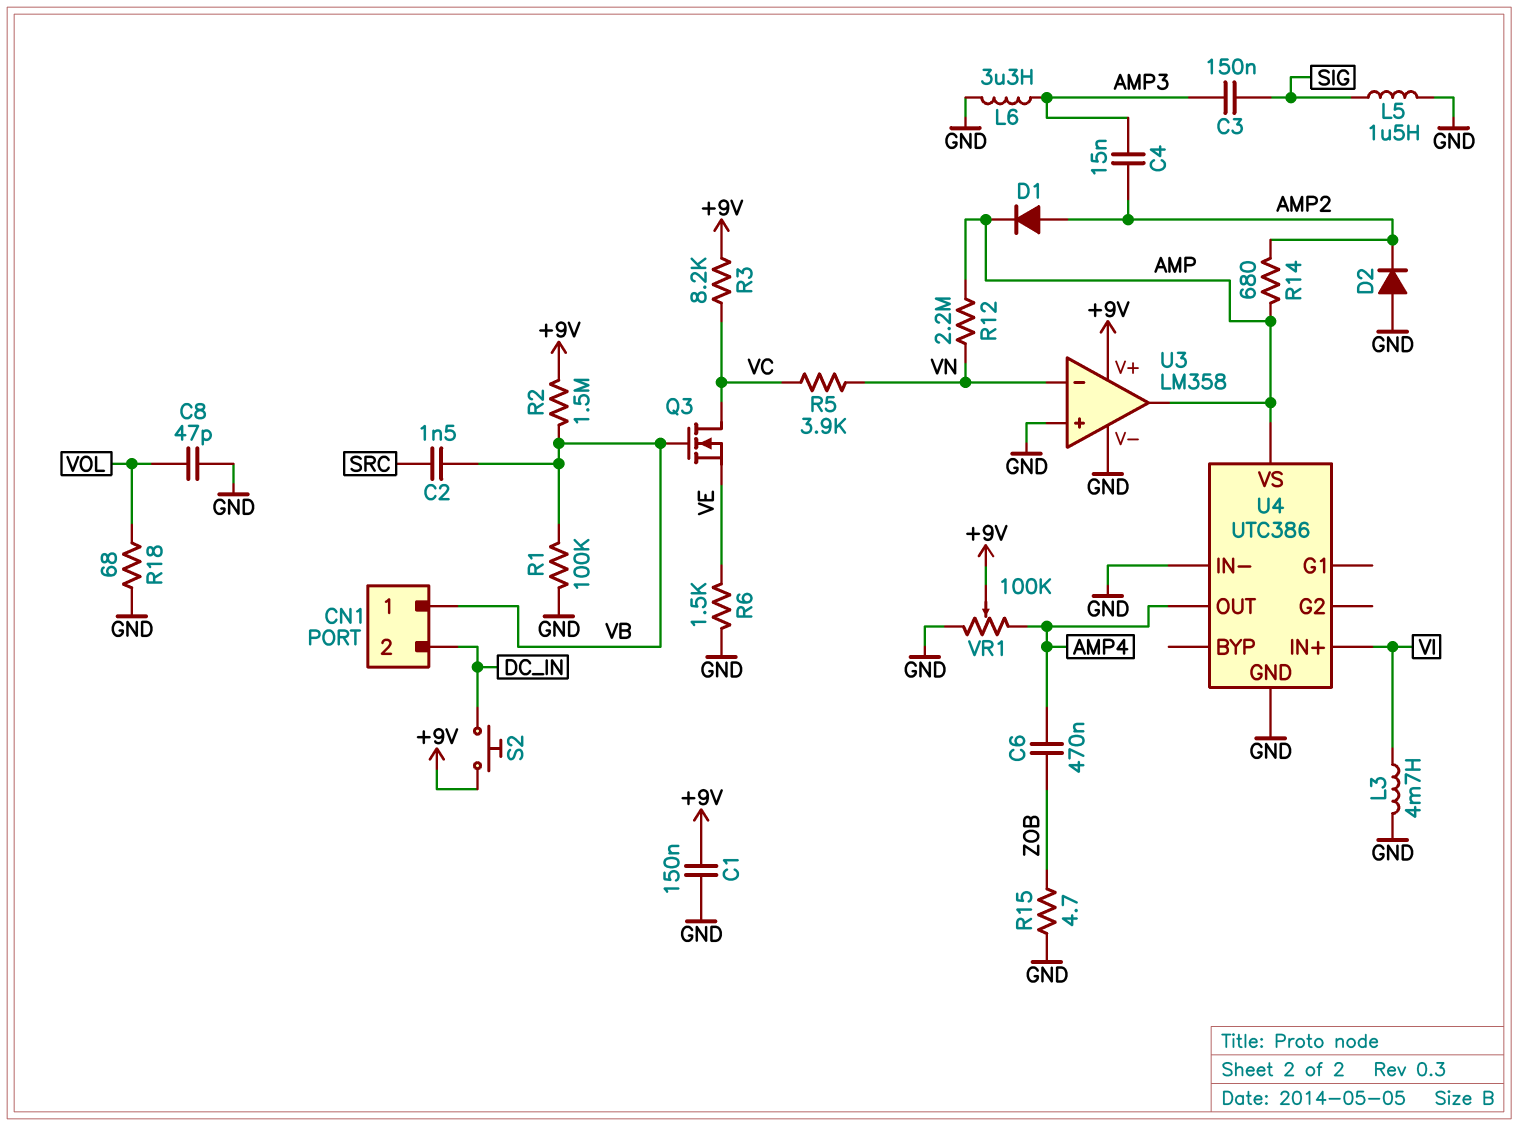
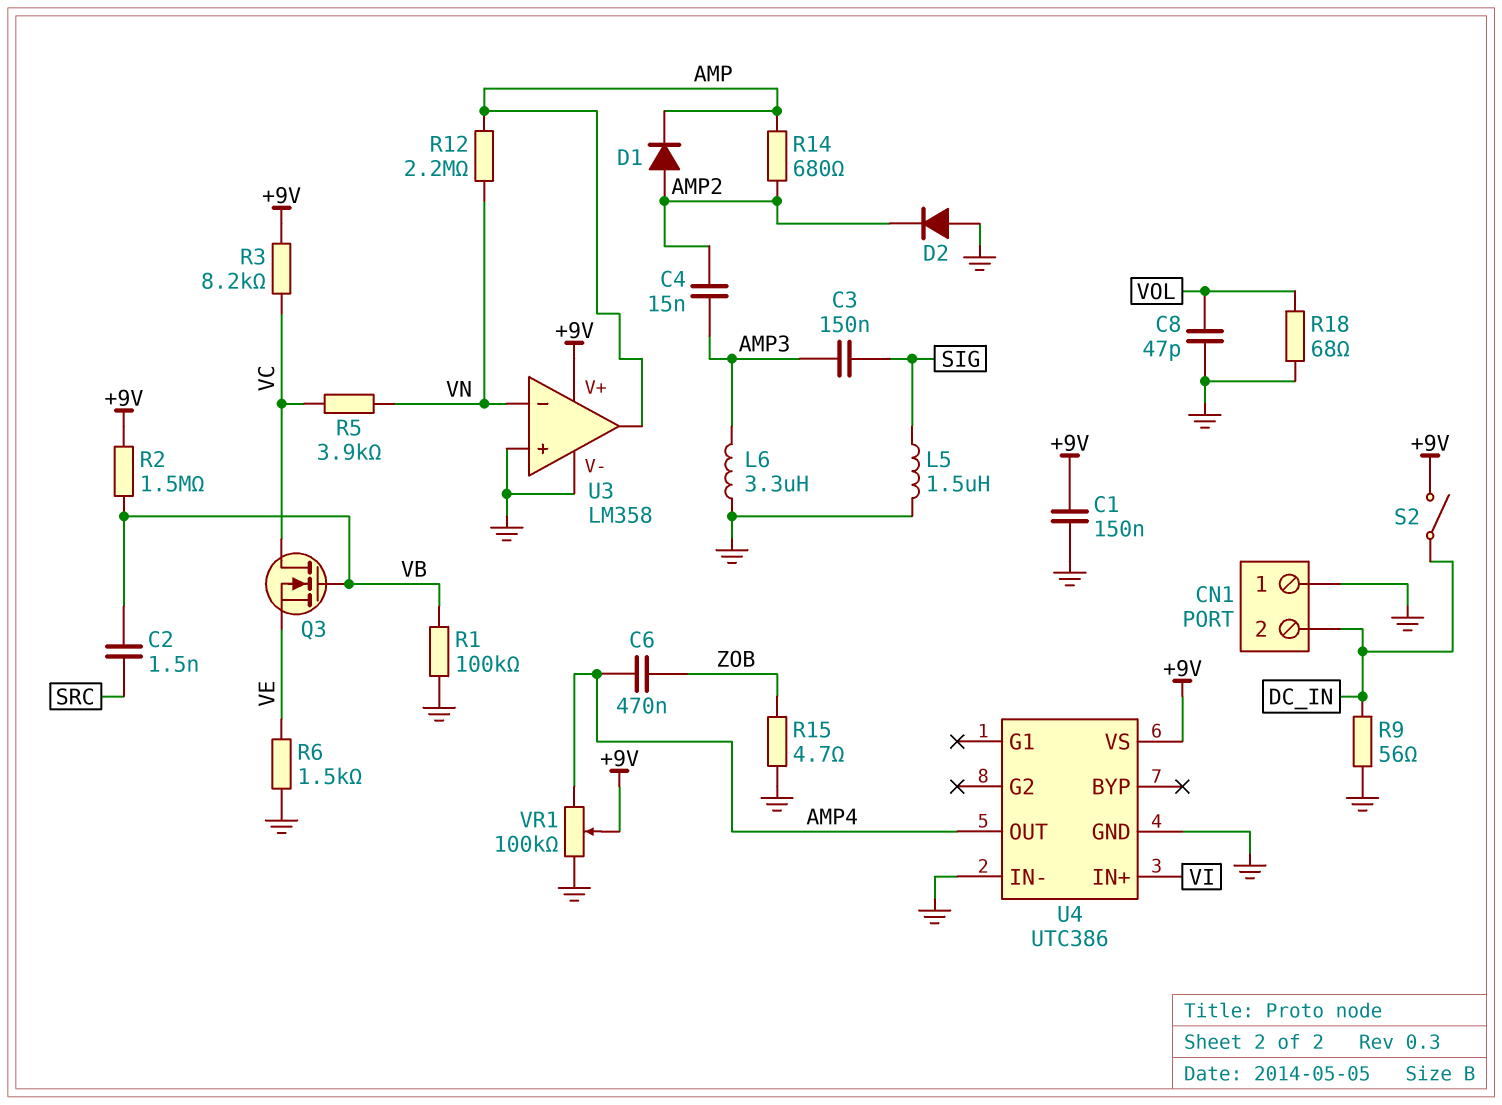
CN1 pin 1: VB -> GND
L3: 4.7mH (GND, VI) -> none
R9: none -> 56 (DC_IN, GND)
S2: button (+9V, DC_IN) -> switch (+9V, DC_IN)
U4 pin VS: AMP -> +9V

